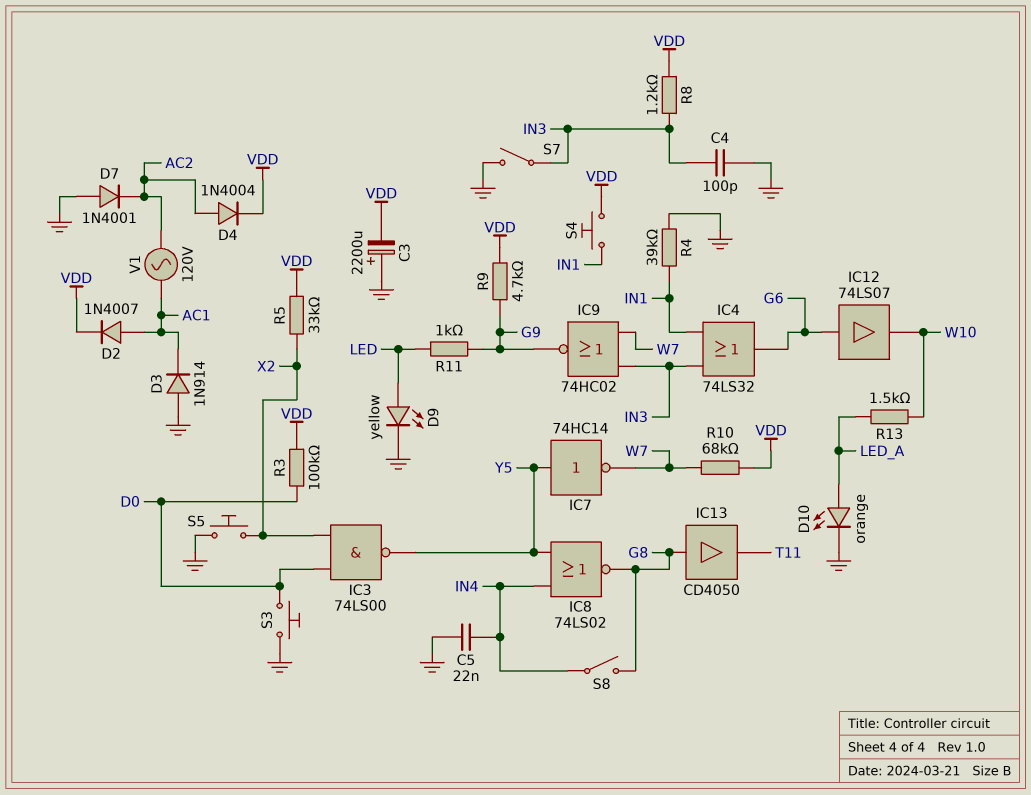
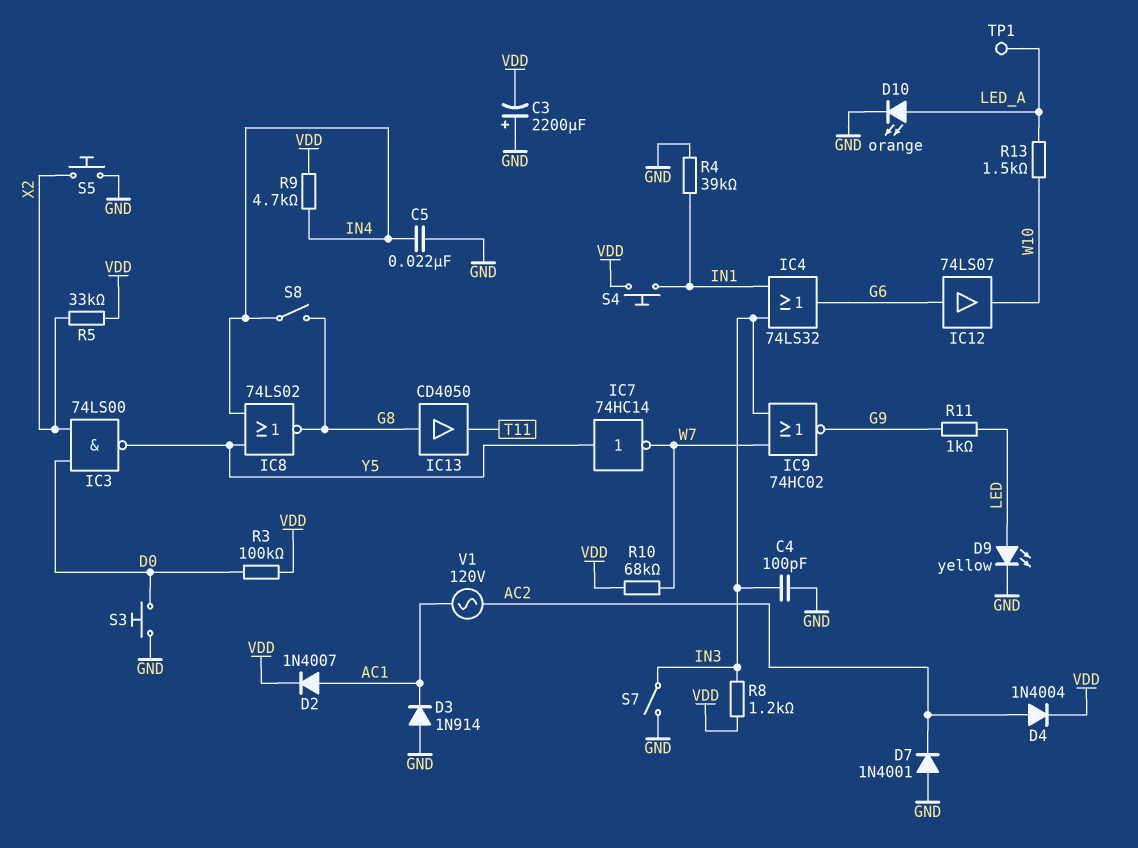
R9: 4.7k (G9, VDD) -> 4.7k (IN4, VDD)
TP1: none -> test point (LED_A)

